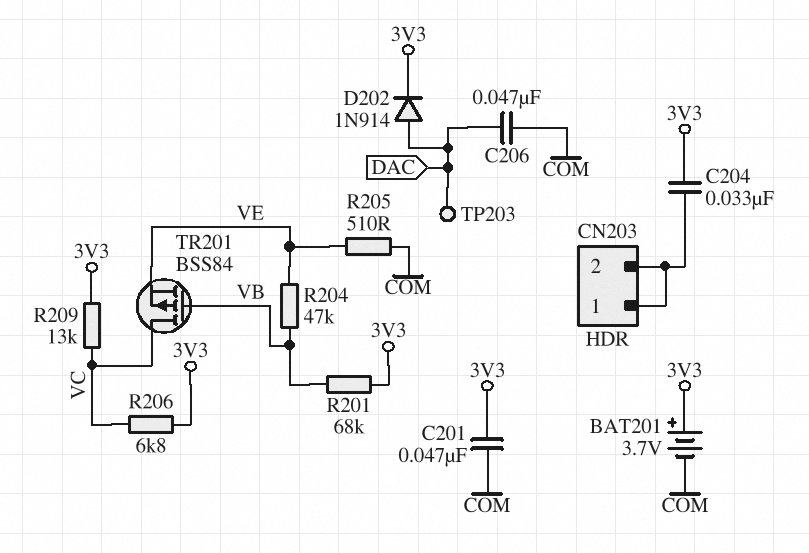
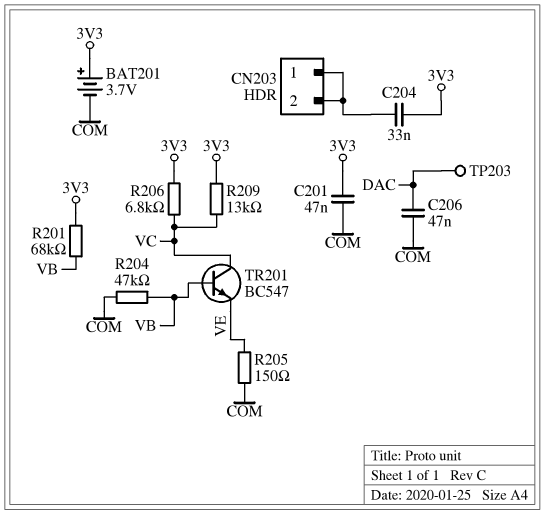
D202: diode 1N914 (A DAC, K 3V3) -> none
R204: 47k (VB, VE) -> 47k (COM, VB)
R205: 510 (COM, VE) -> 150 (COM, VE)
TR201: PMOS BSS84 (G VB, D VC, S VE) -> NPN BC547 (B VB, C VC, E VE)

